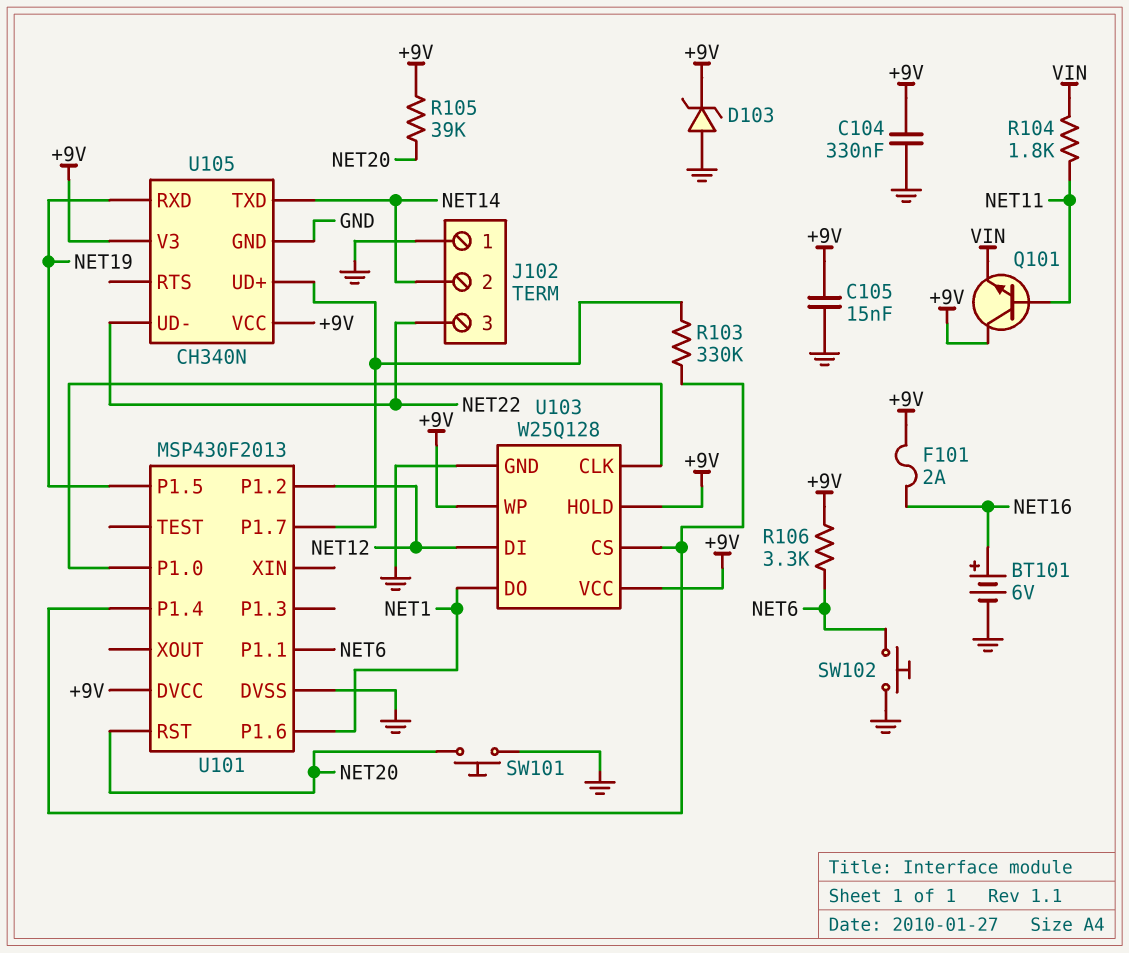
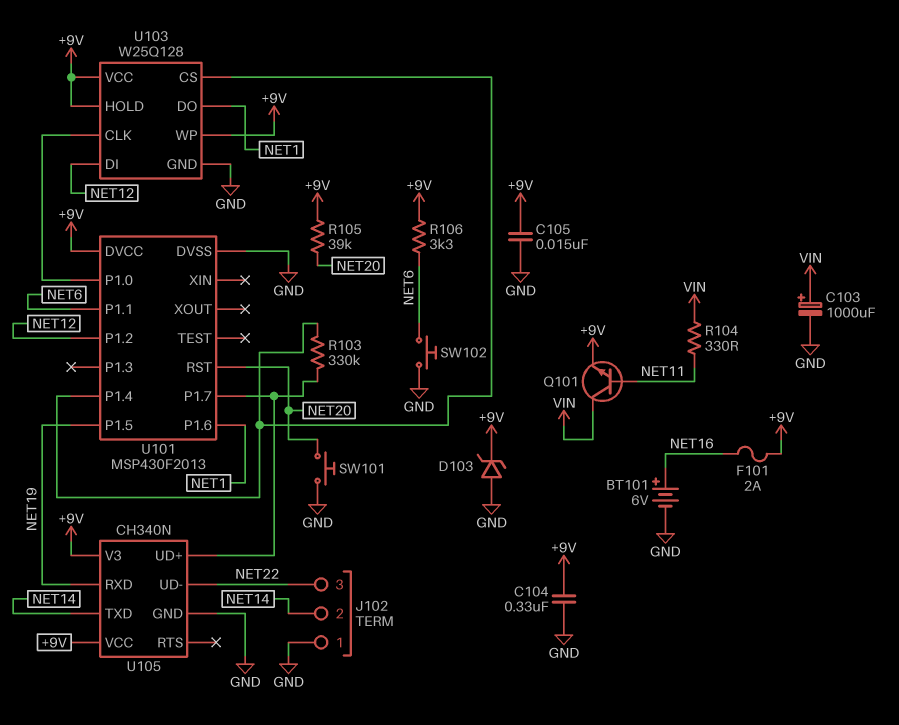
C103: none -> 1000uF (plus VIN, minus GND)
Q101: NPN (B NET11, C +9V, E VIN) -> NPN (B NET11, C VIN, E +9V)
R104: 1.8k (NET11, VIN) -> 330 (NET11, VIN)

